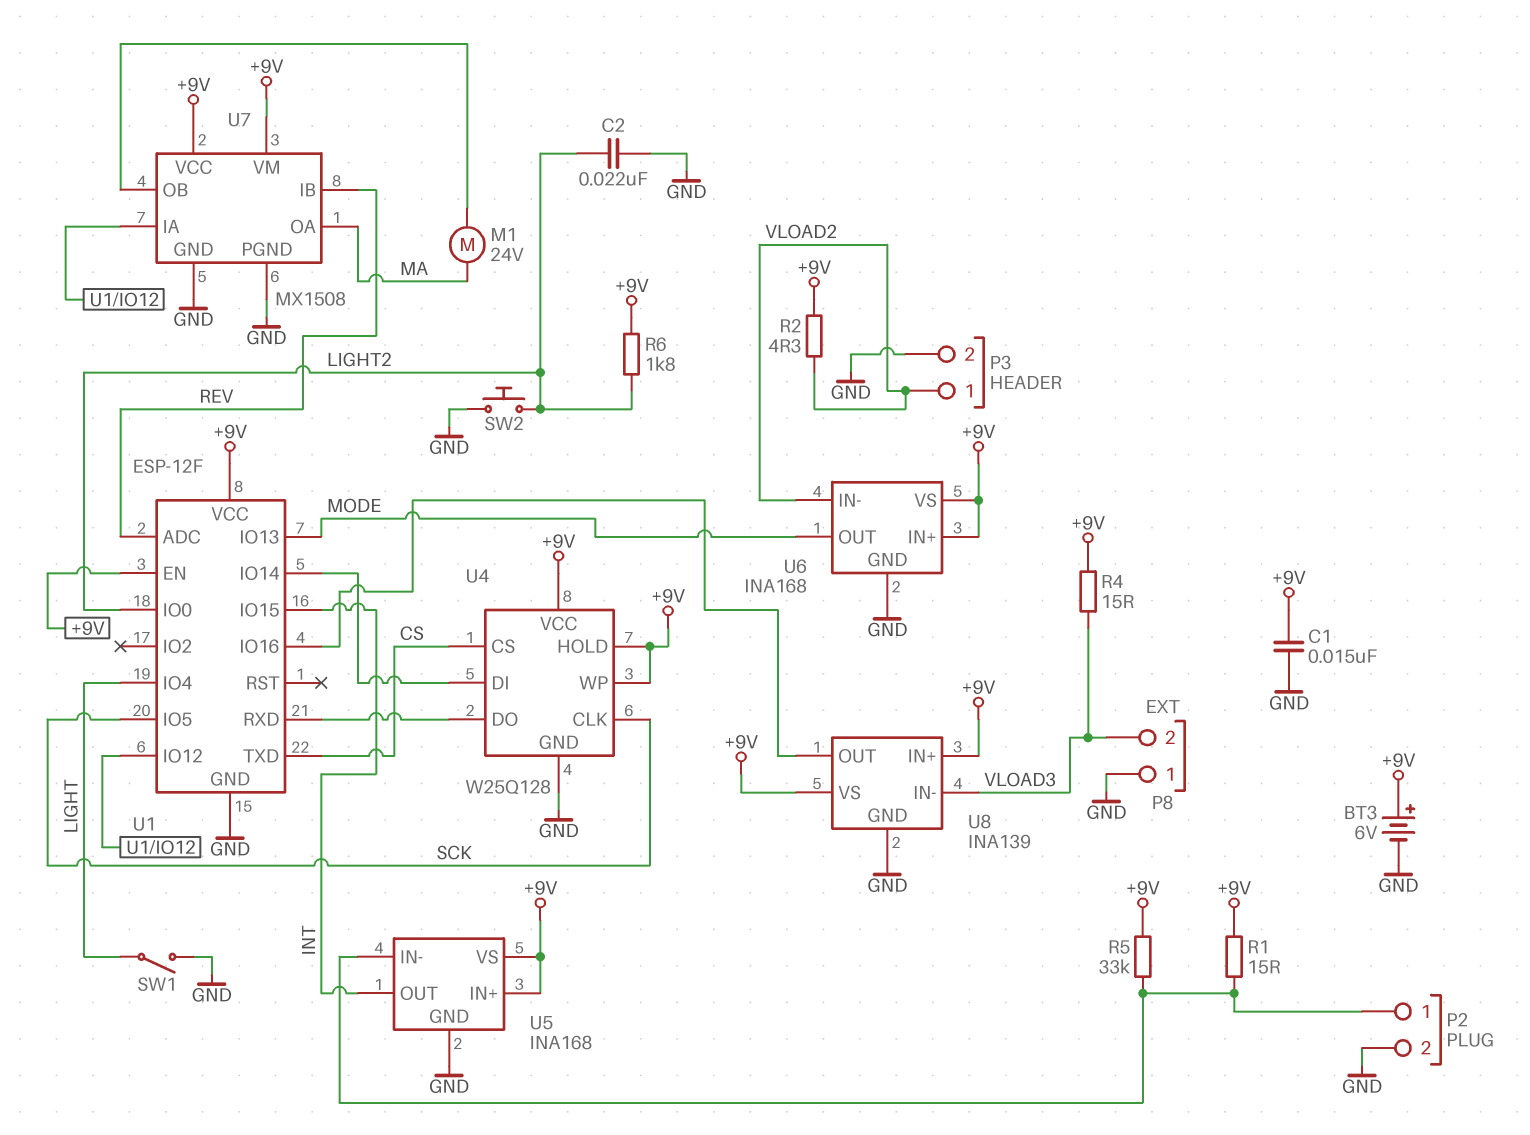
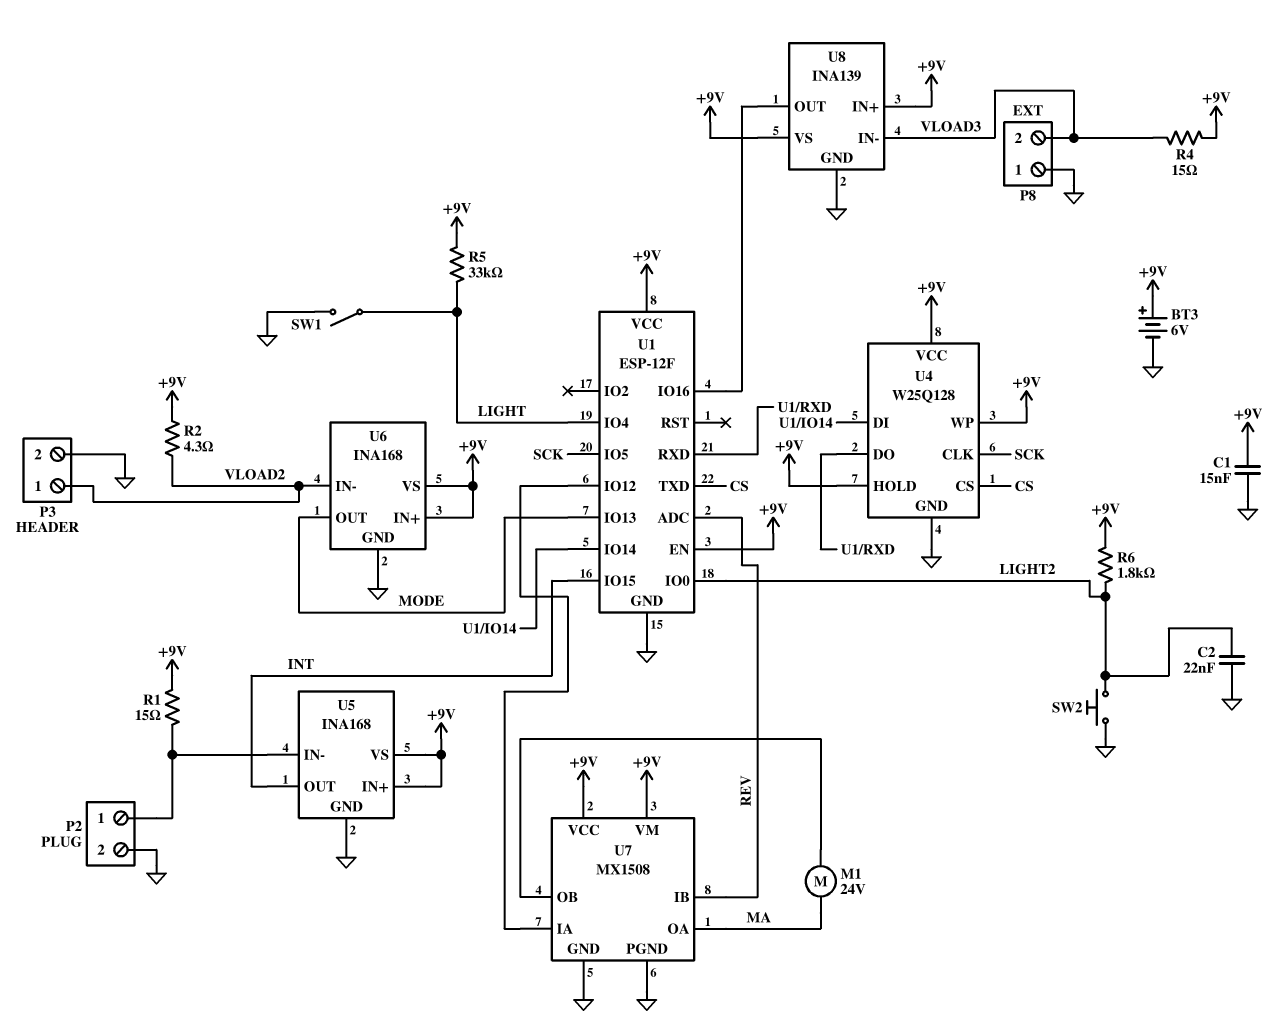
R5: 33k (+9V, P2/1) -> 33k (+9V, LIGHT)

